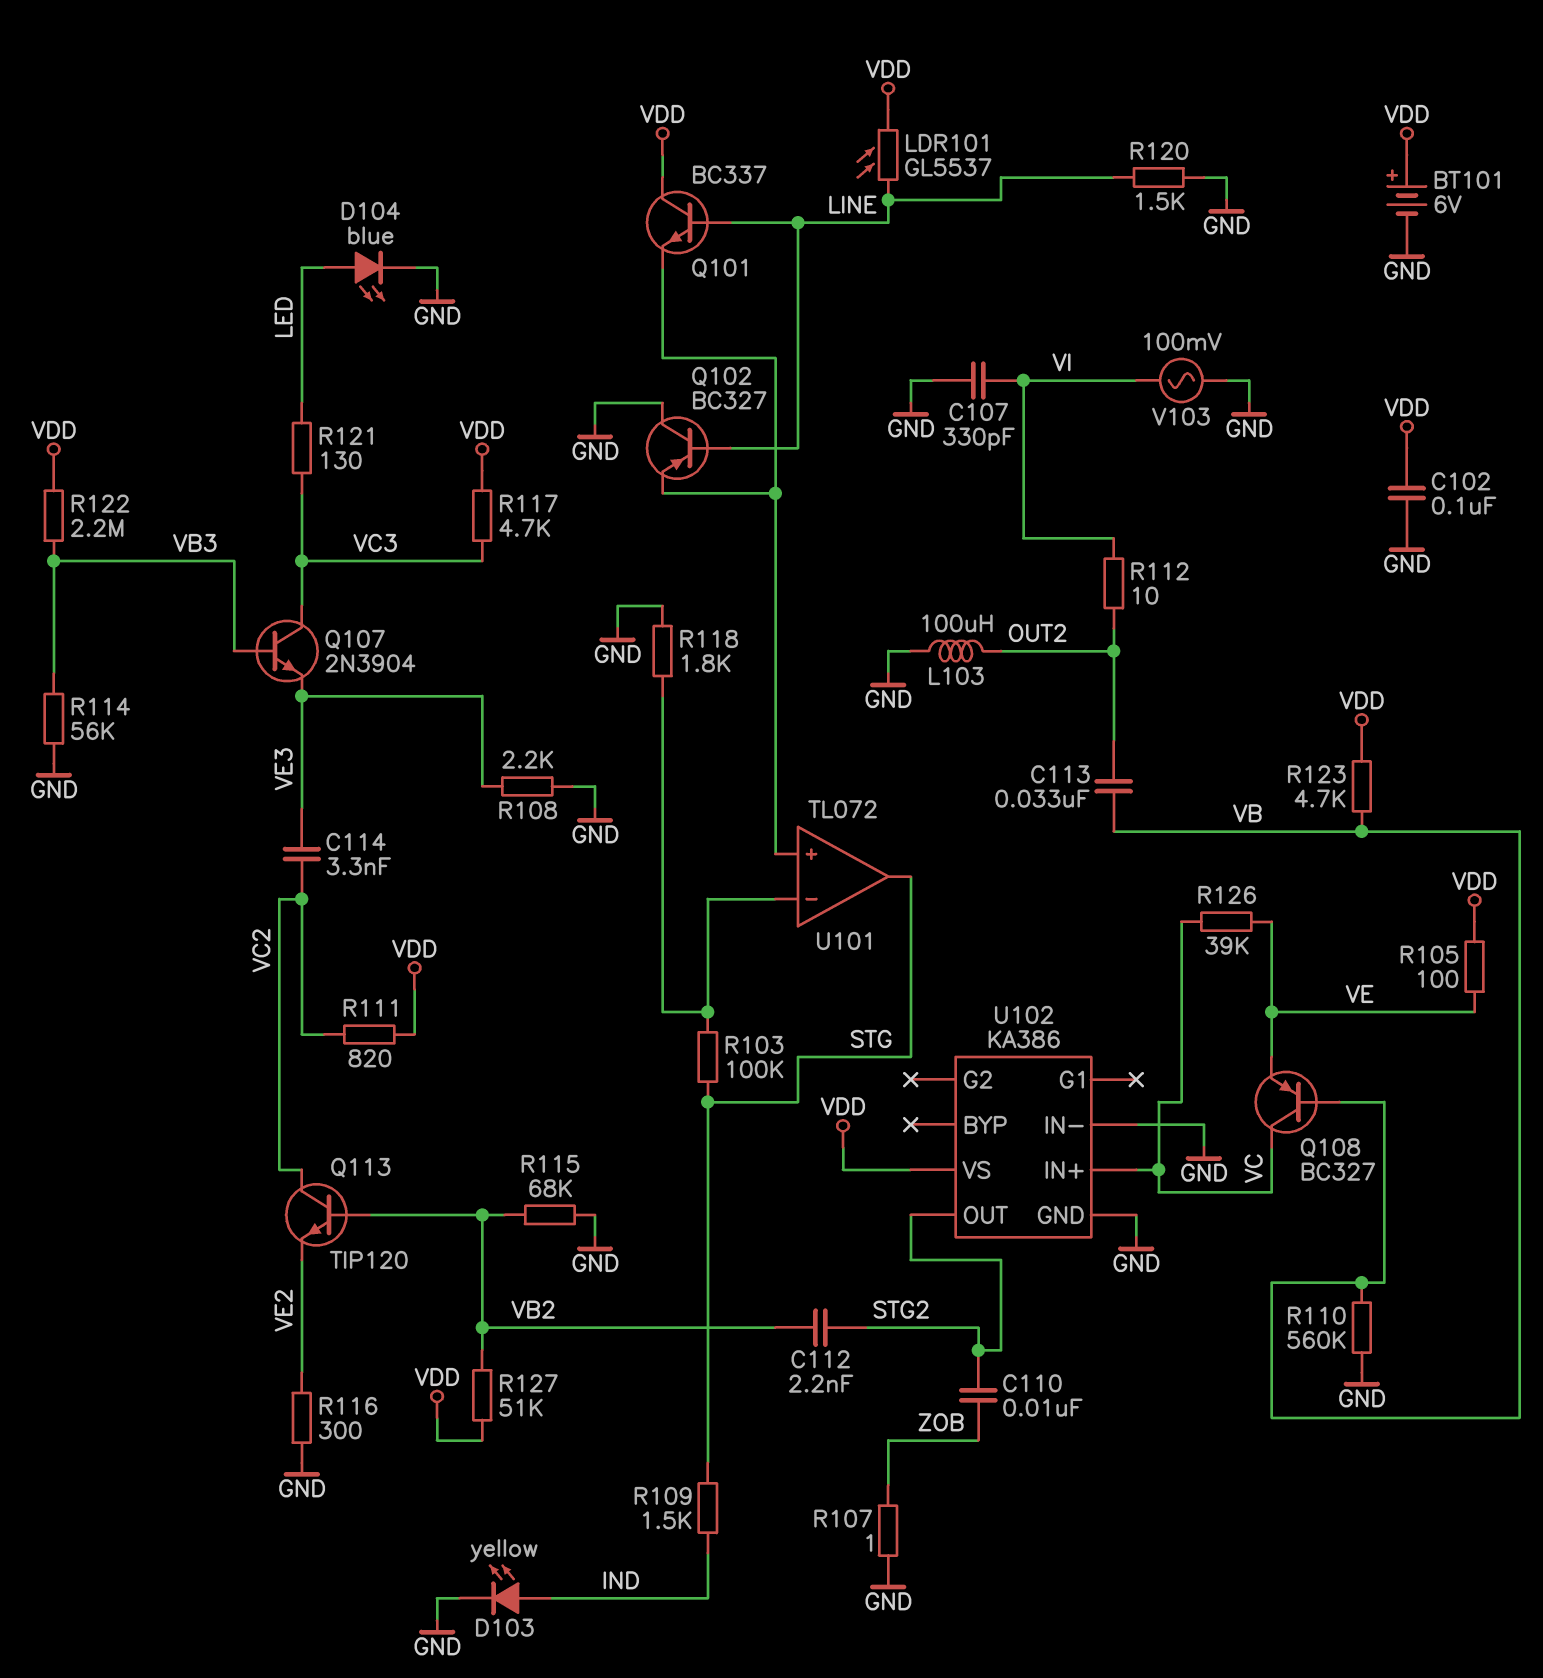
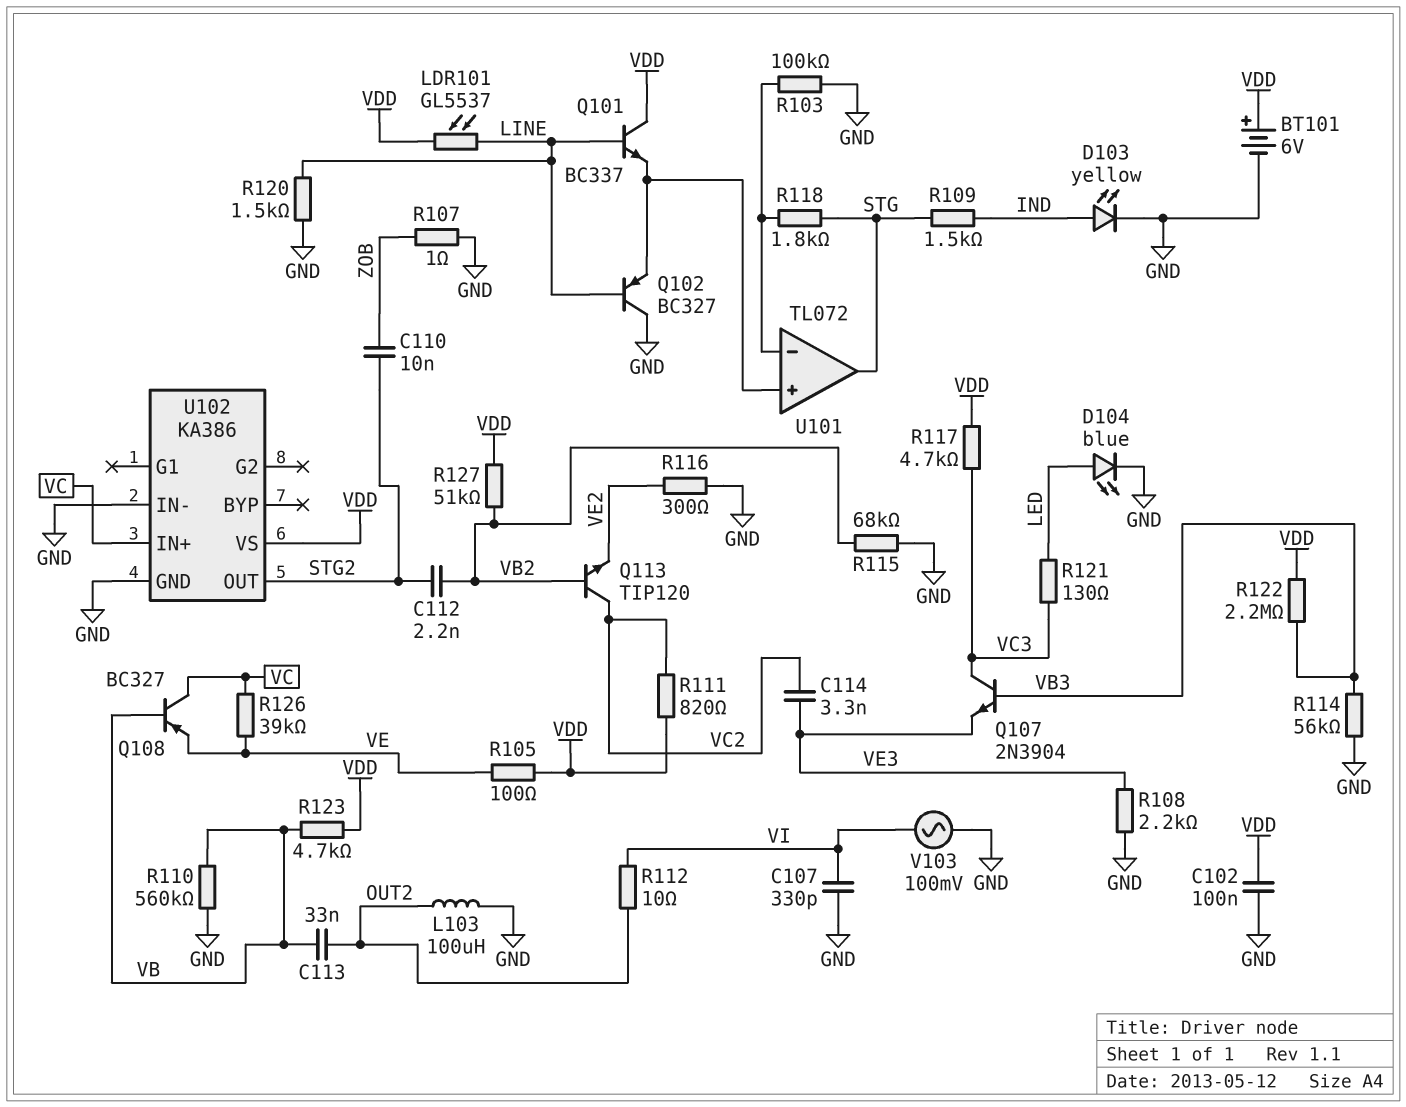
R103: 100k (STG, U101/in-) -> 100k (GND, U101/in-)
R118: 1.8k (GND, U101/in-) -> 1.8k (STG, U101/in-)

